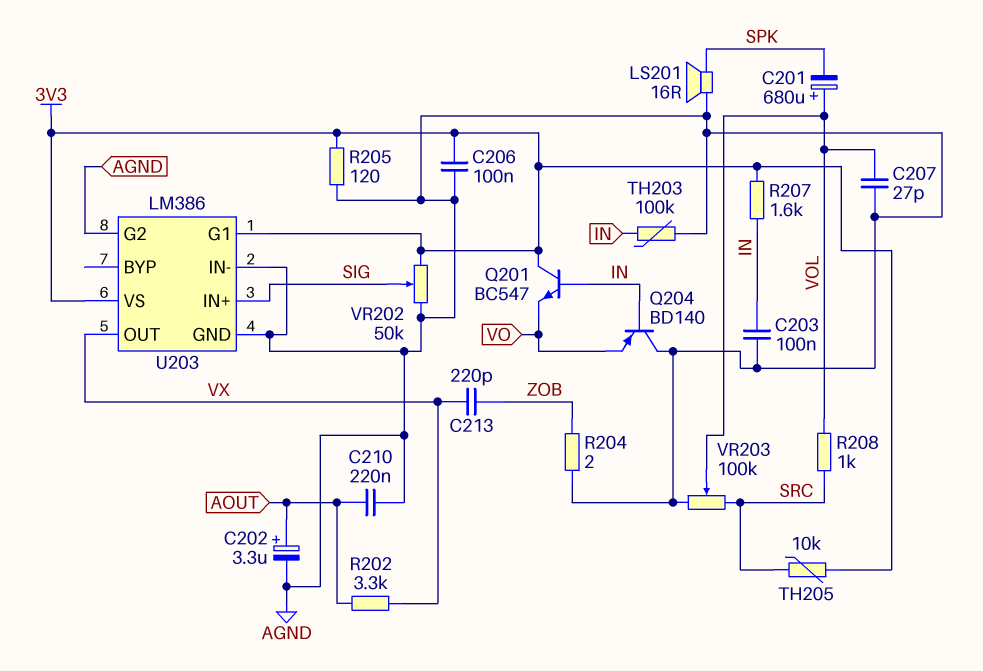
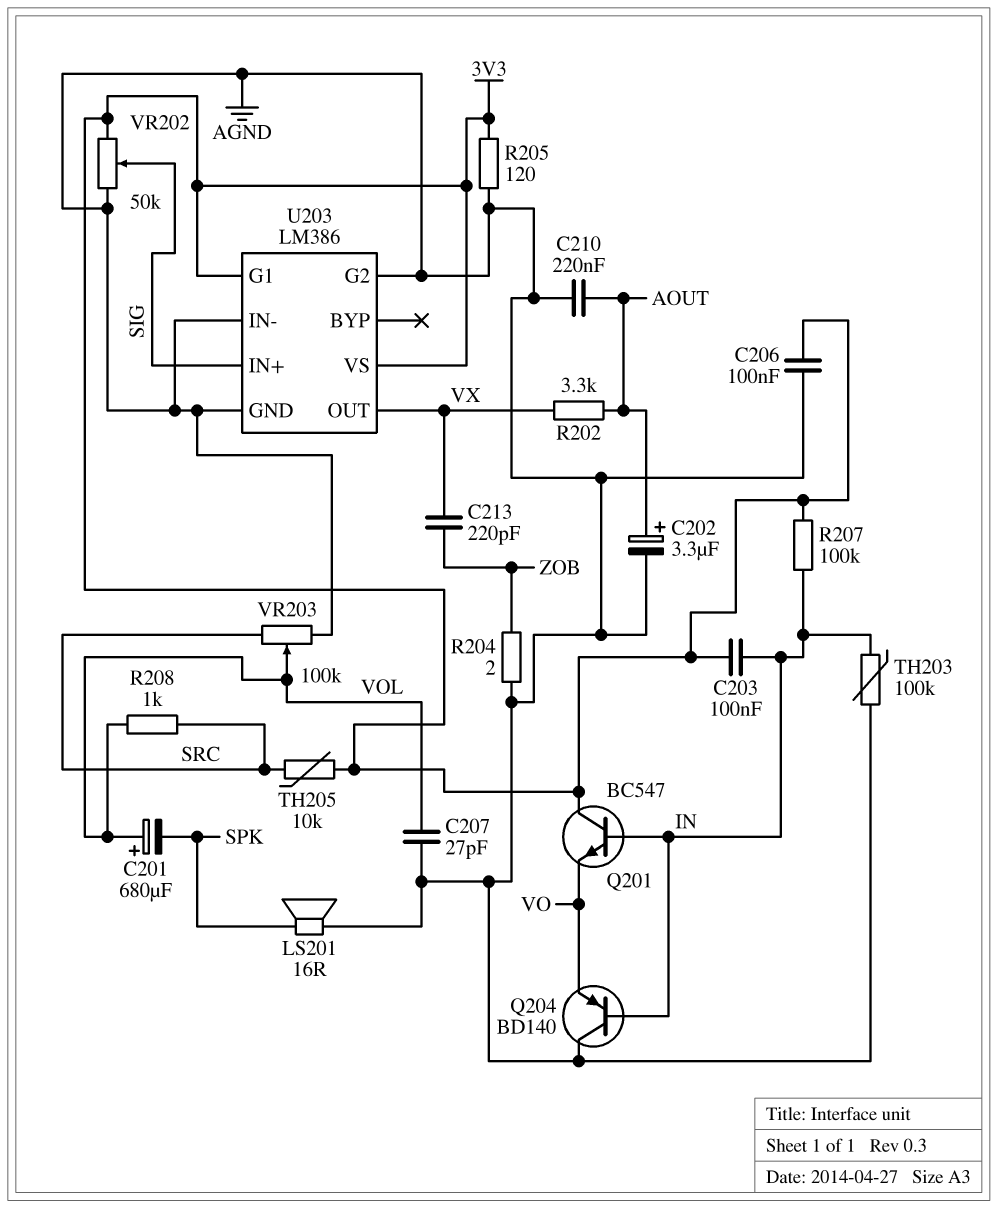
C203: 100nF (AGND, IN) -> 100nF (3V3, IN)
R207: 1.6k (3V3, IN) -> 100k (3V3, IN)

